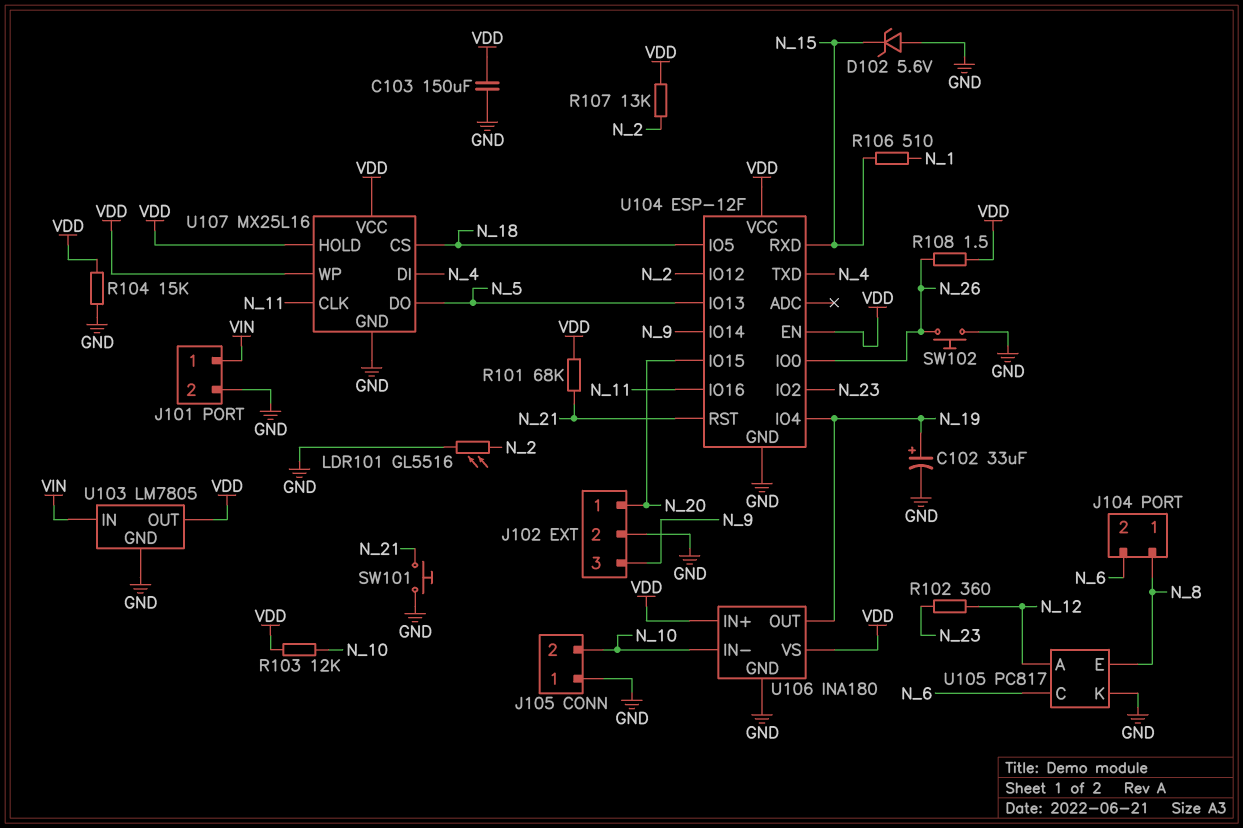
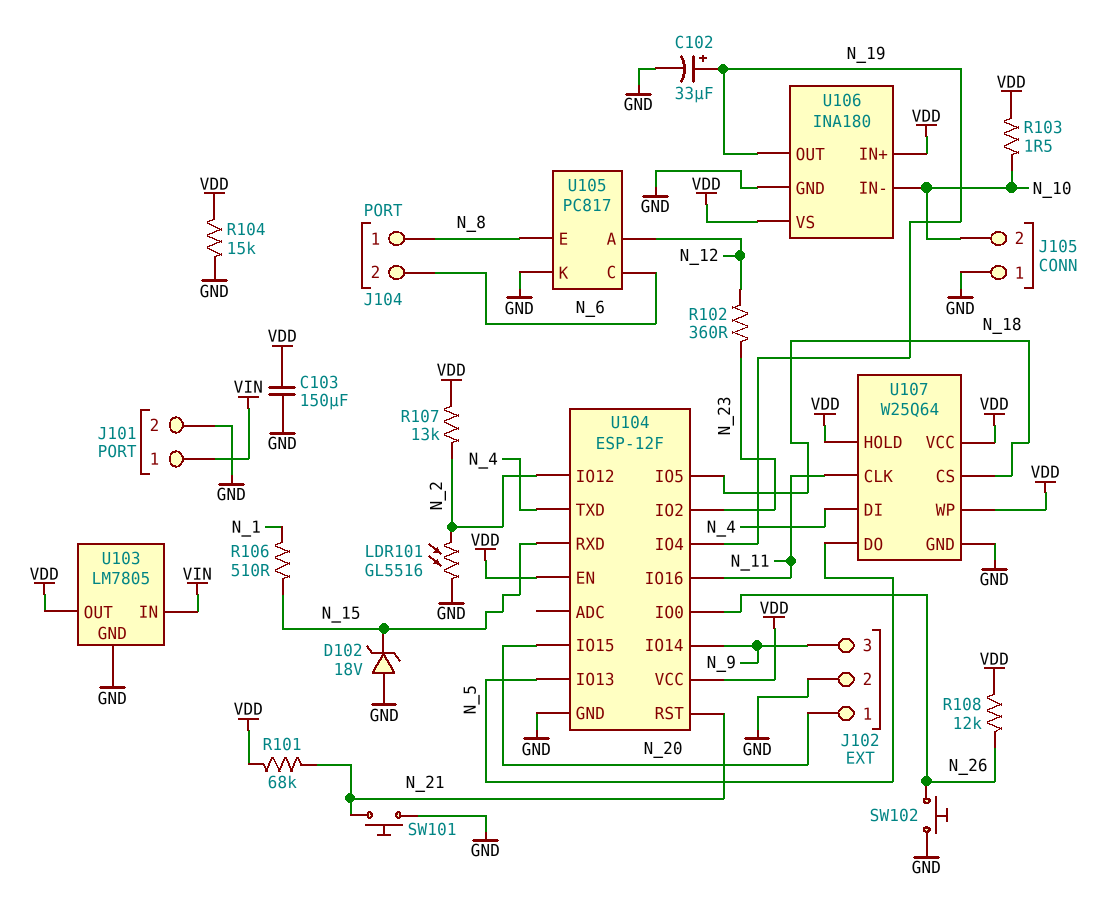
D102: zener 5.6V (A GND, K N_15) -> zener 18V (A GND, K N_15)
R103: 12k (N_10, VDD) -> 1.5 (N_10, VDD)
R108: 1.5 (N_26, VDD) -> 12k (N_26, VDD)
U107: MX25L16 -> W25Q64

